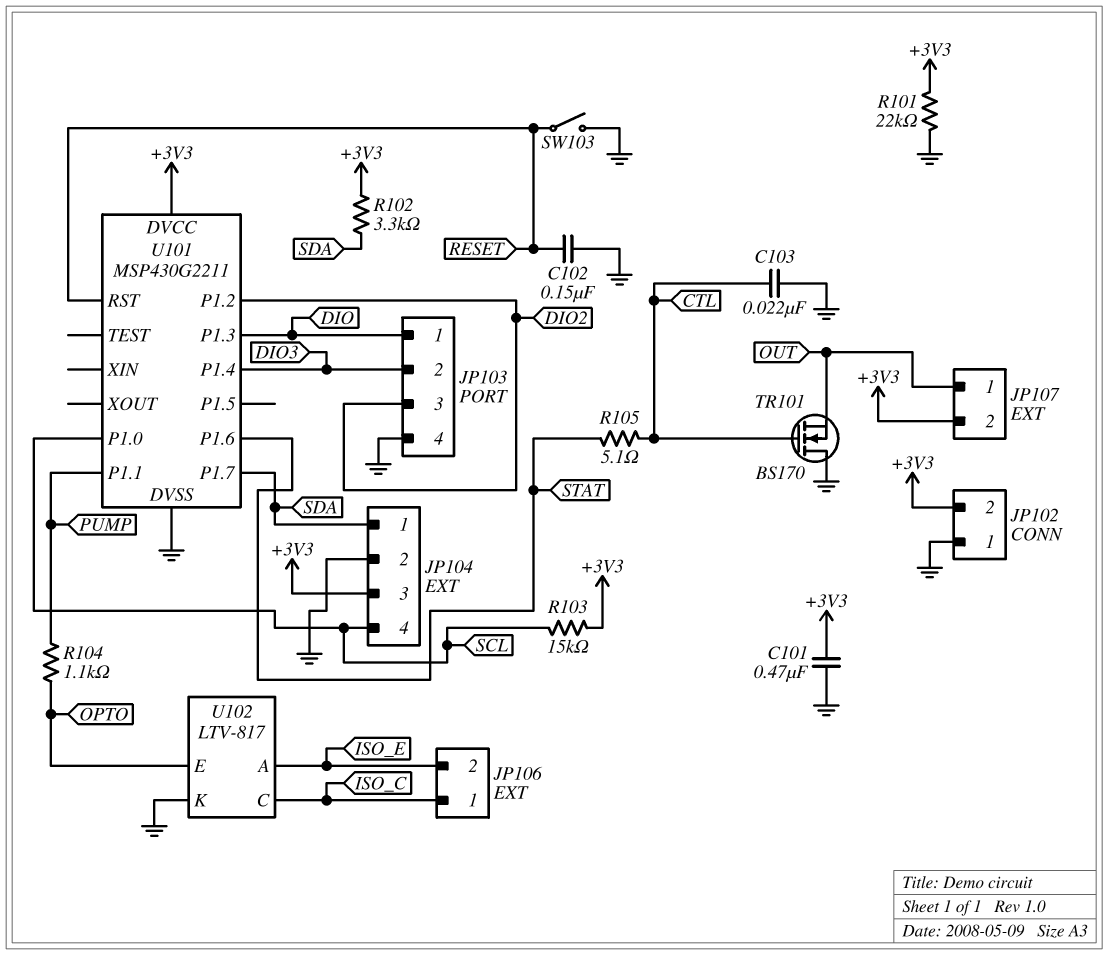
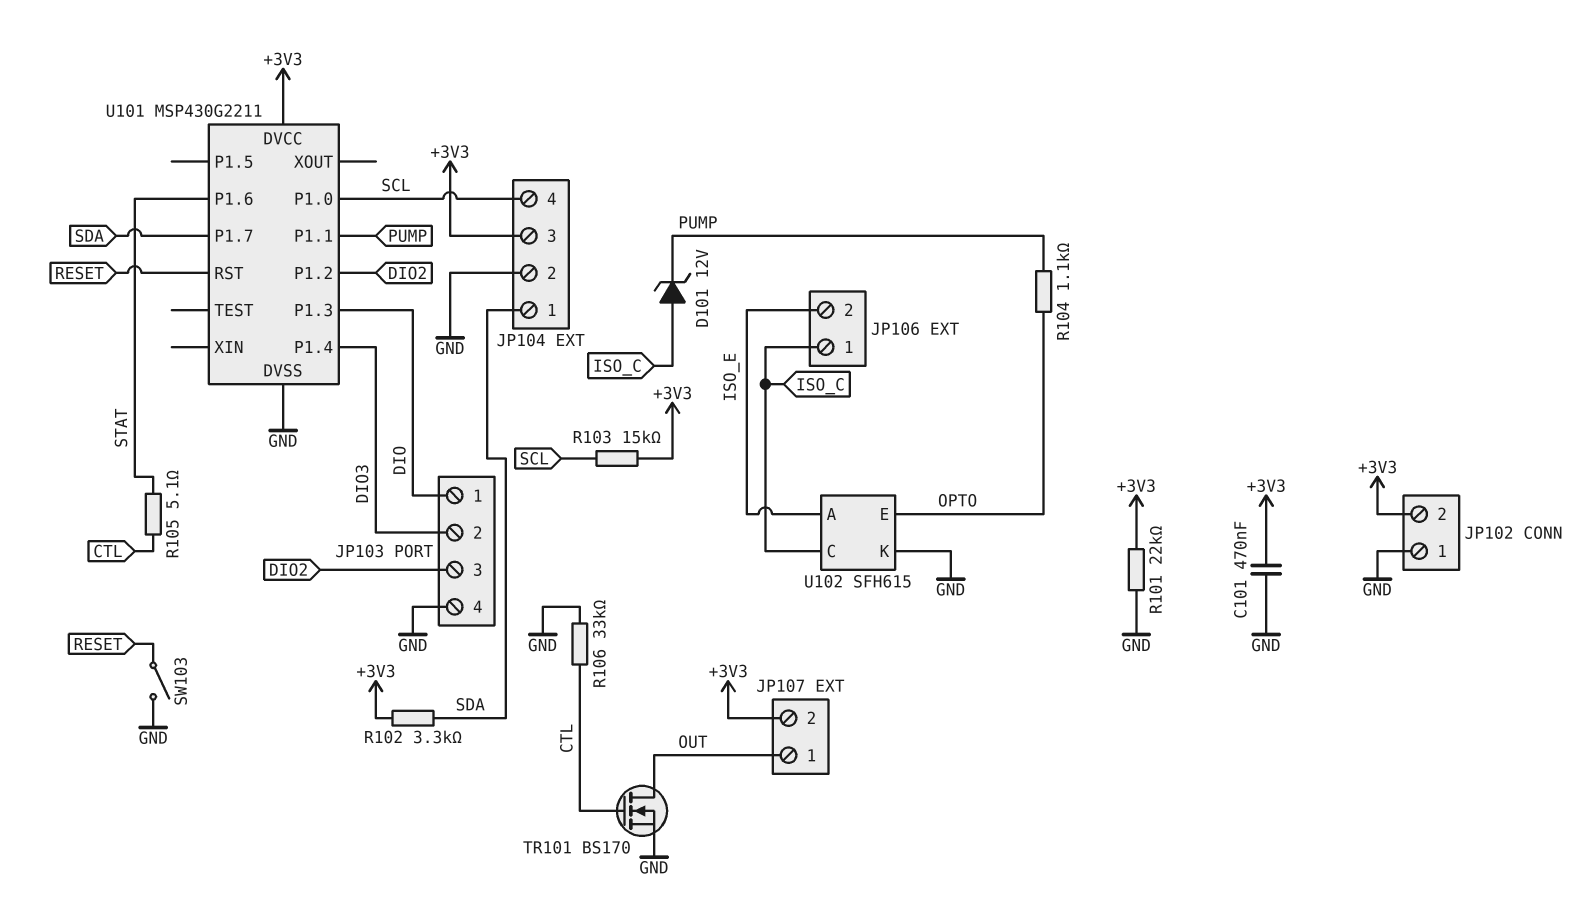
C102: 150nF (GND, RESET) -> none
C103: 22nF (CTL, GND) -> none
D101: none -> zener 12V (A ISO_C, K PUMP)
R106: none -> 33k (CTL, GND)
TR101: NMOS BS170 (G CTL, D GND, S OUT) -> NMOS BS170 (G CTL, D OUT, S GND)
U102: LTV-817 -> SFH615

